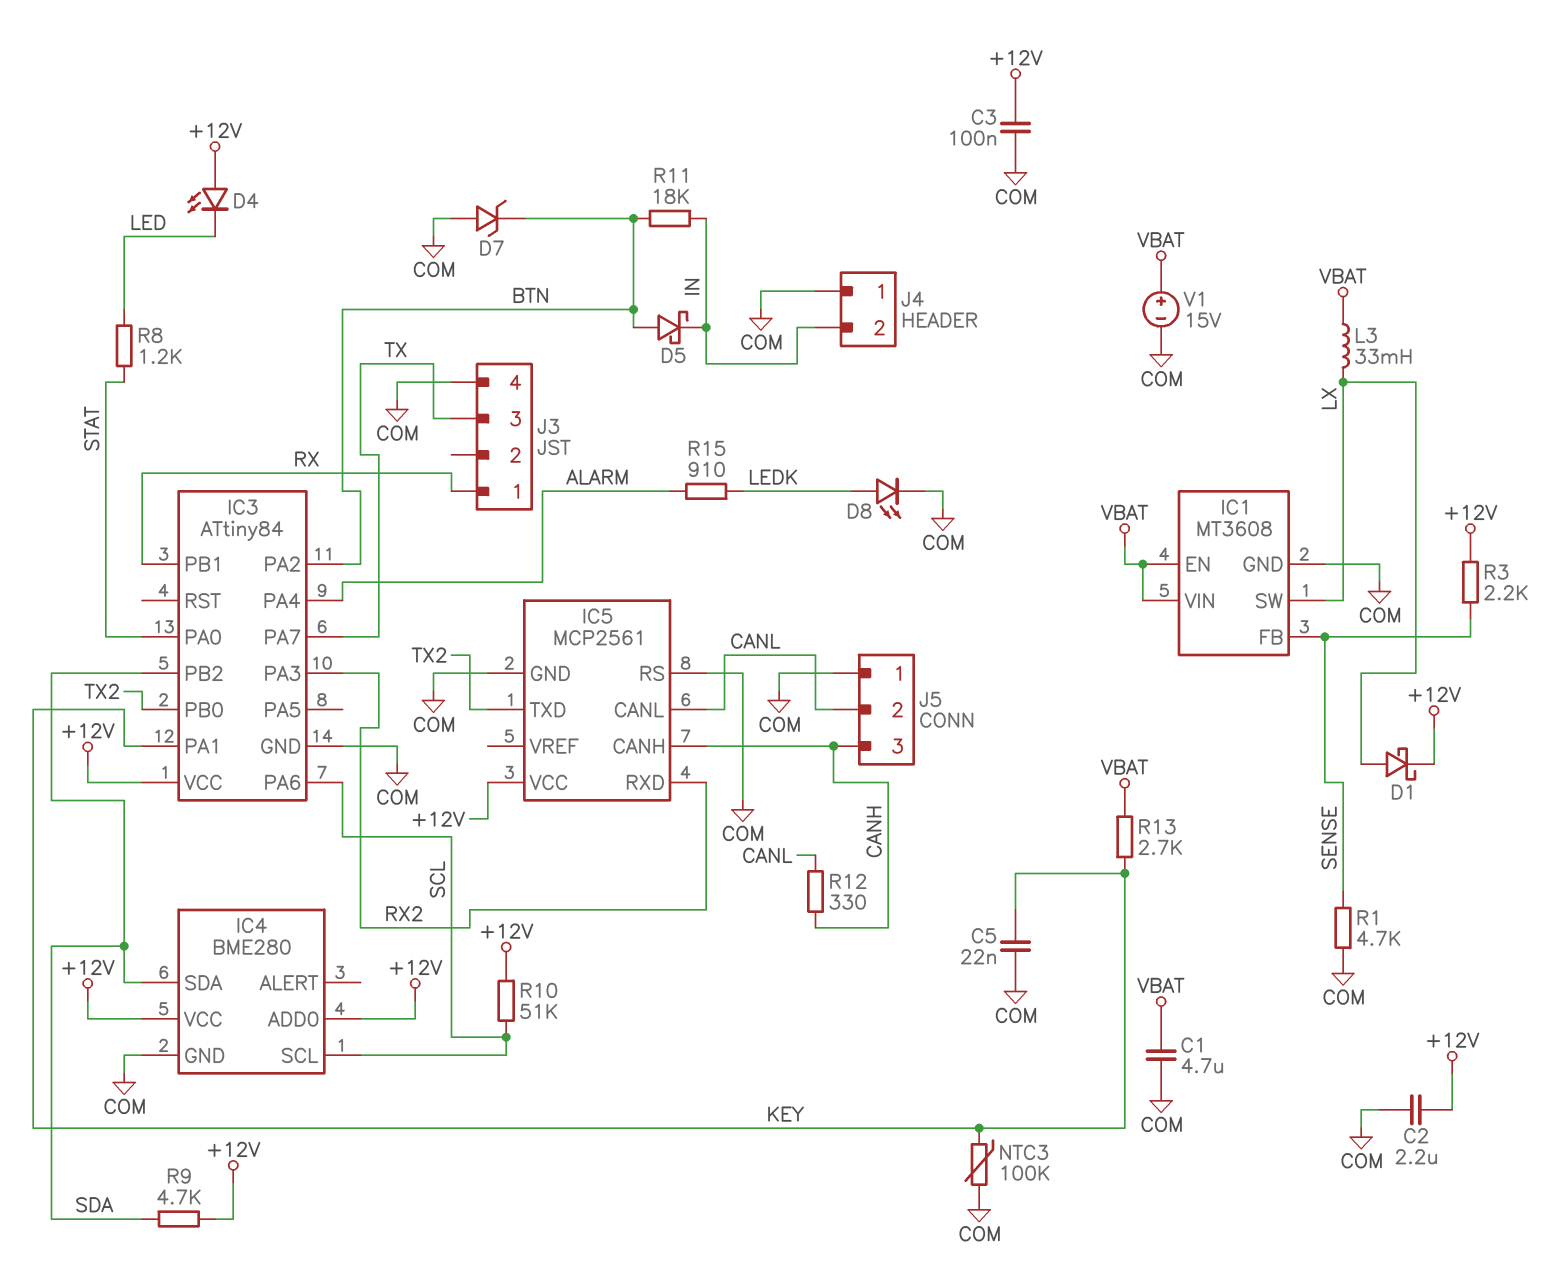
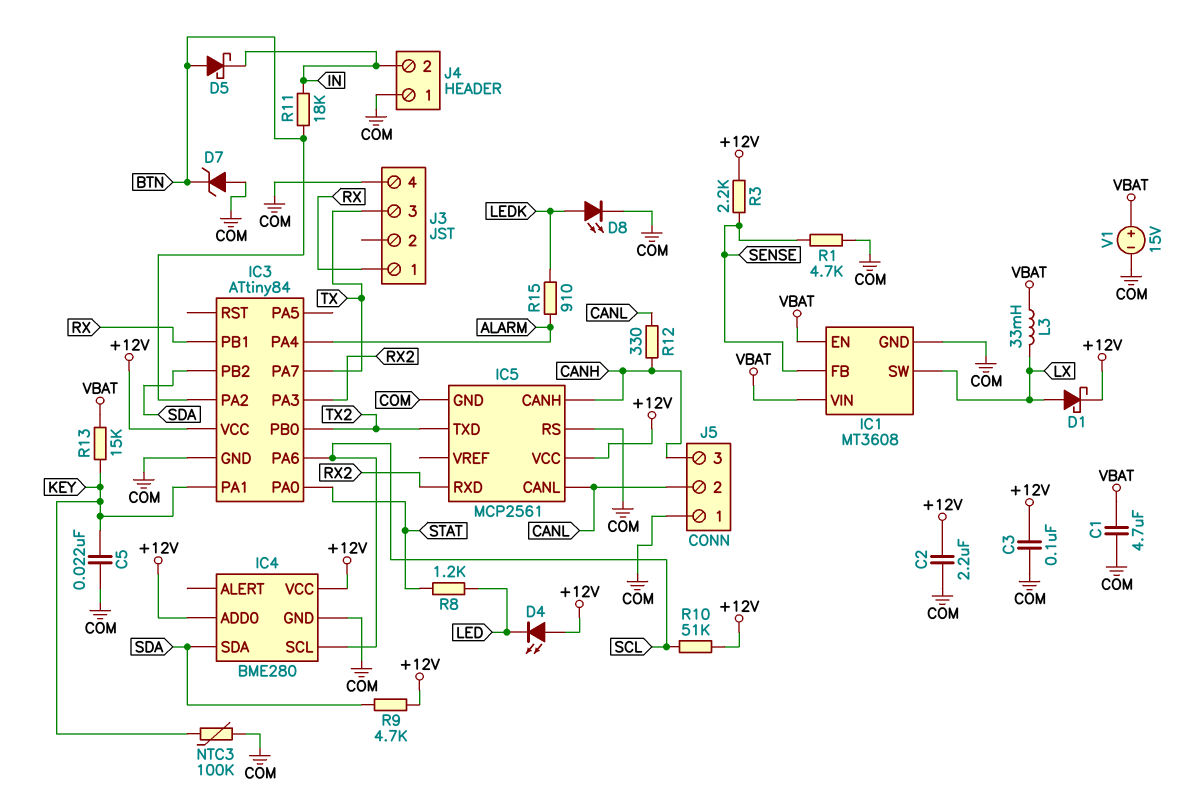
R13: 2.7k (KEY, VBAT) -> 15k (KEY, VBAT)

